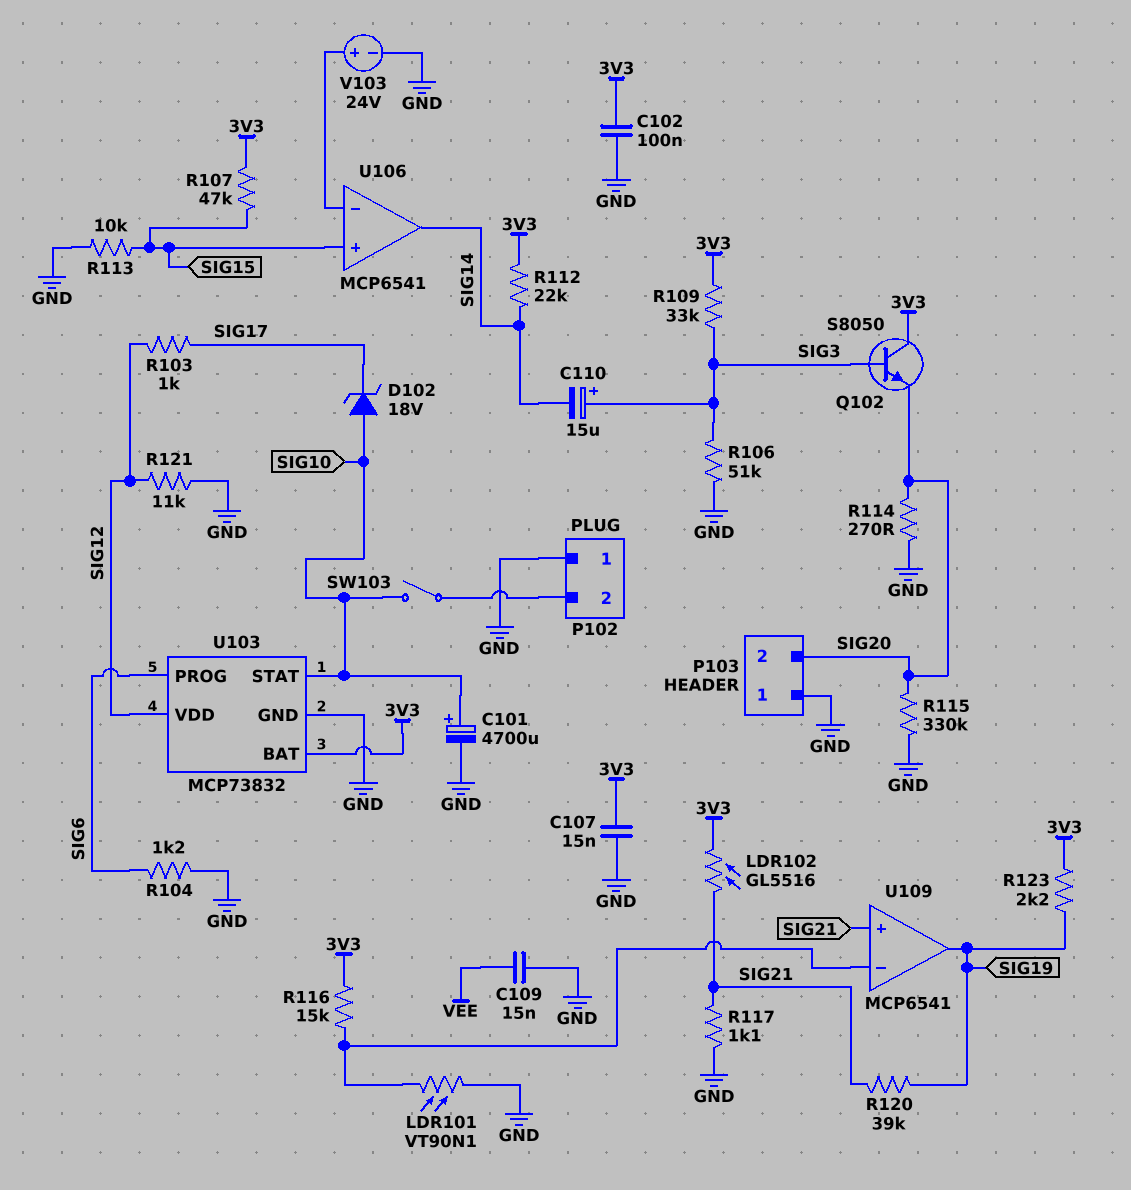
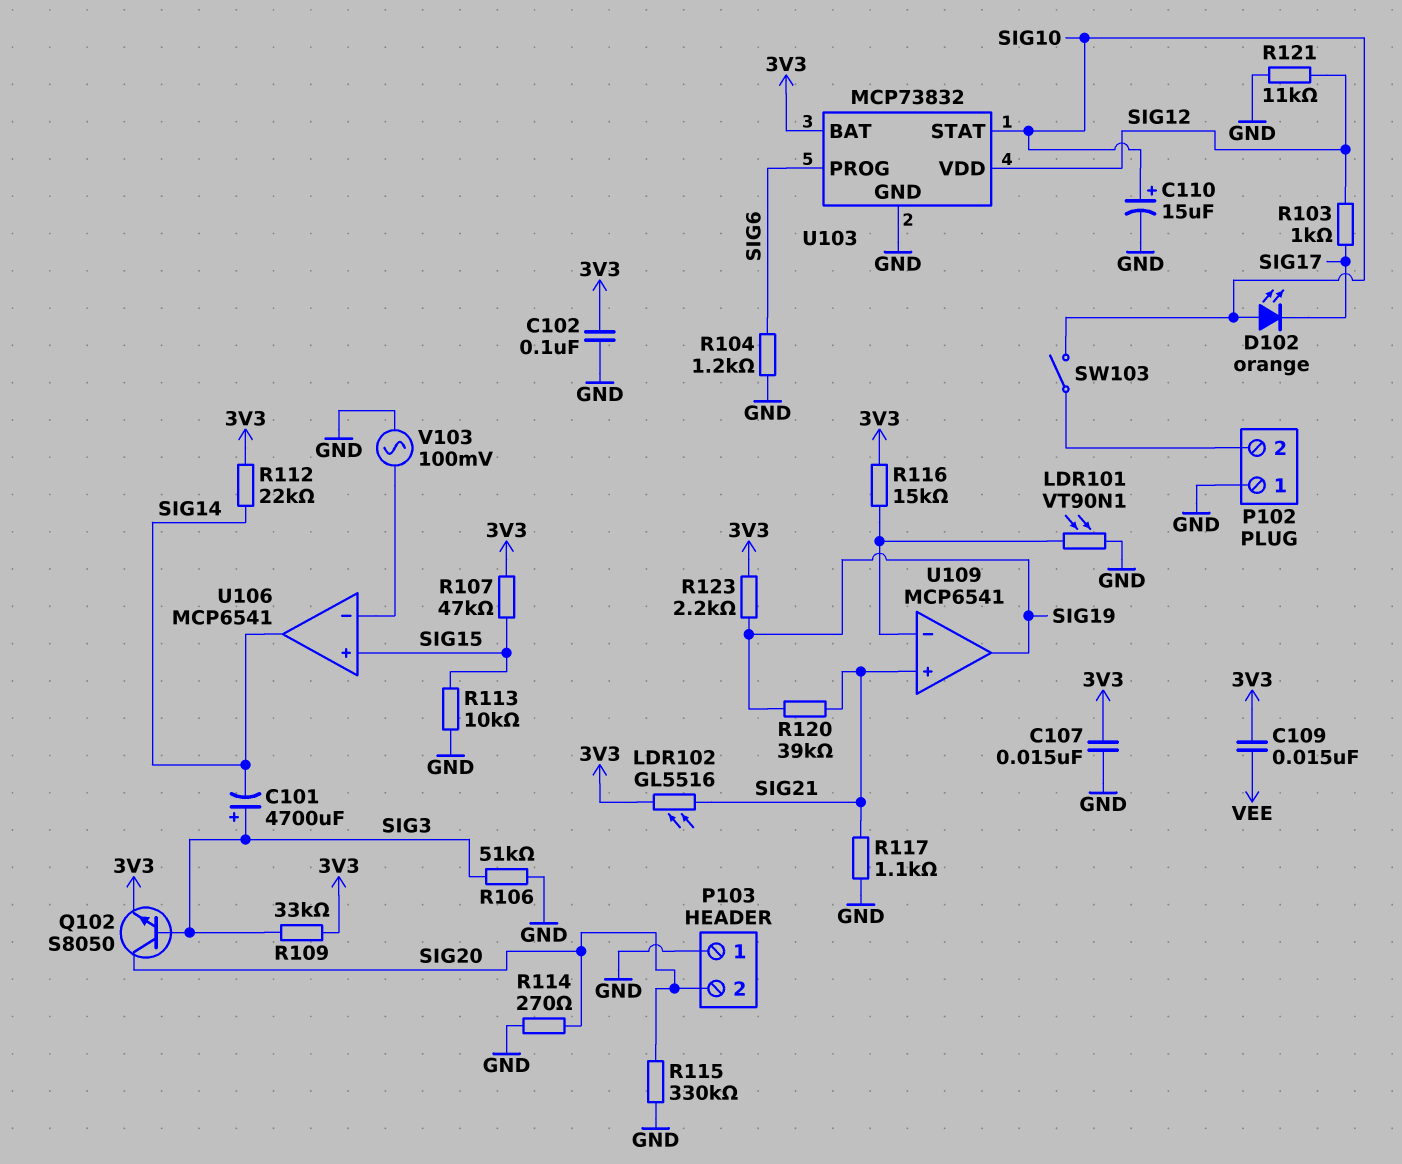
C101: 4700uF (plus SIG10, minus GND) -> 4700uF (plus SIG3, minus SIG14)
C109: 15nF (GND, VEE) -> 15nF (3V3, VEE)
C110: 15uF (plus SIG3, minus SIG14) -> 15uF (plus SIG10, minus GND)
D102: zener 18V (A SIG10, K SIG17) -> LED orange (A SIG10, K SIG17)
Q102: NPN S8050 (B SIG3, C 3V3, E SIG20) -> NPN S8050 (B SIG3, C SIG20, E 3V3)
V103: 24V (plus U106/in-, minus GND) -> AC 100mV (GND, U106/in-)

